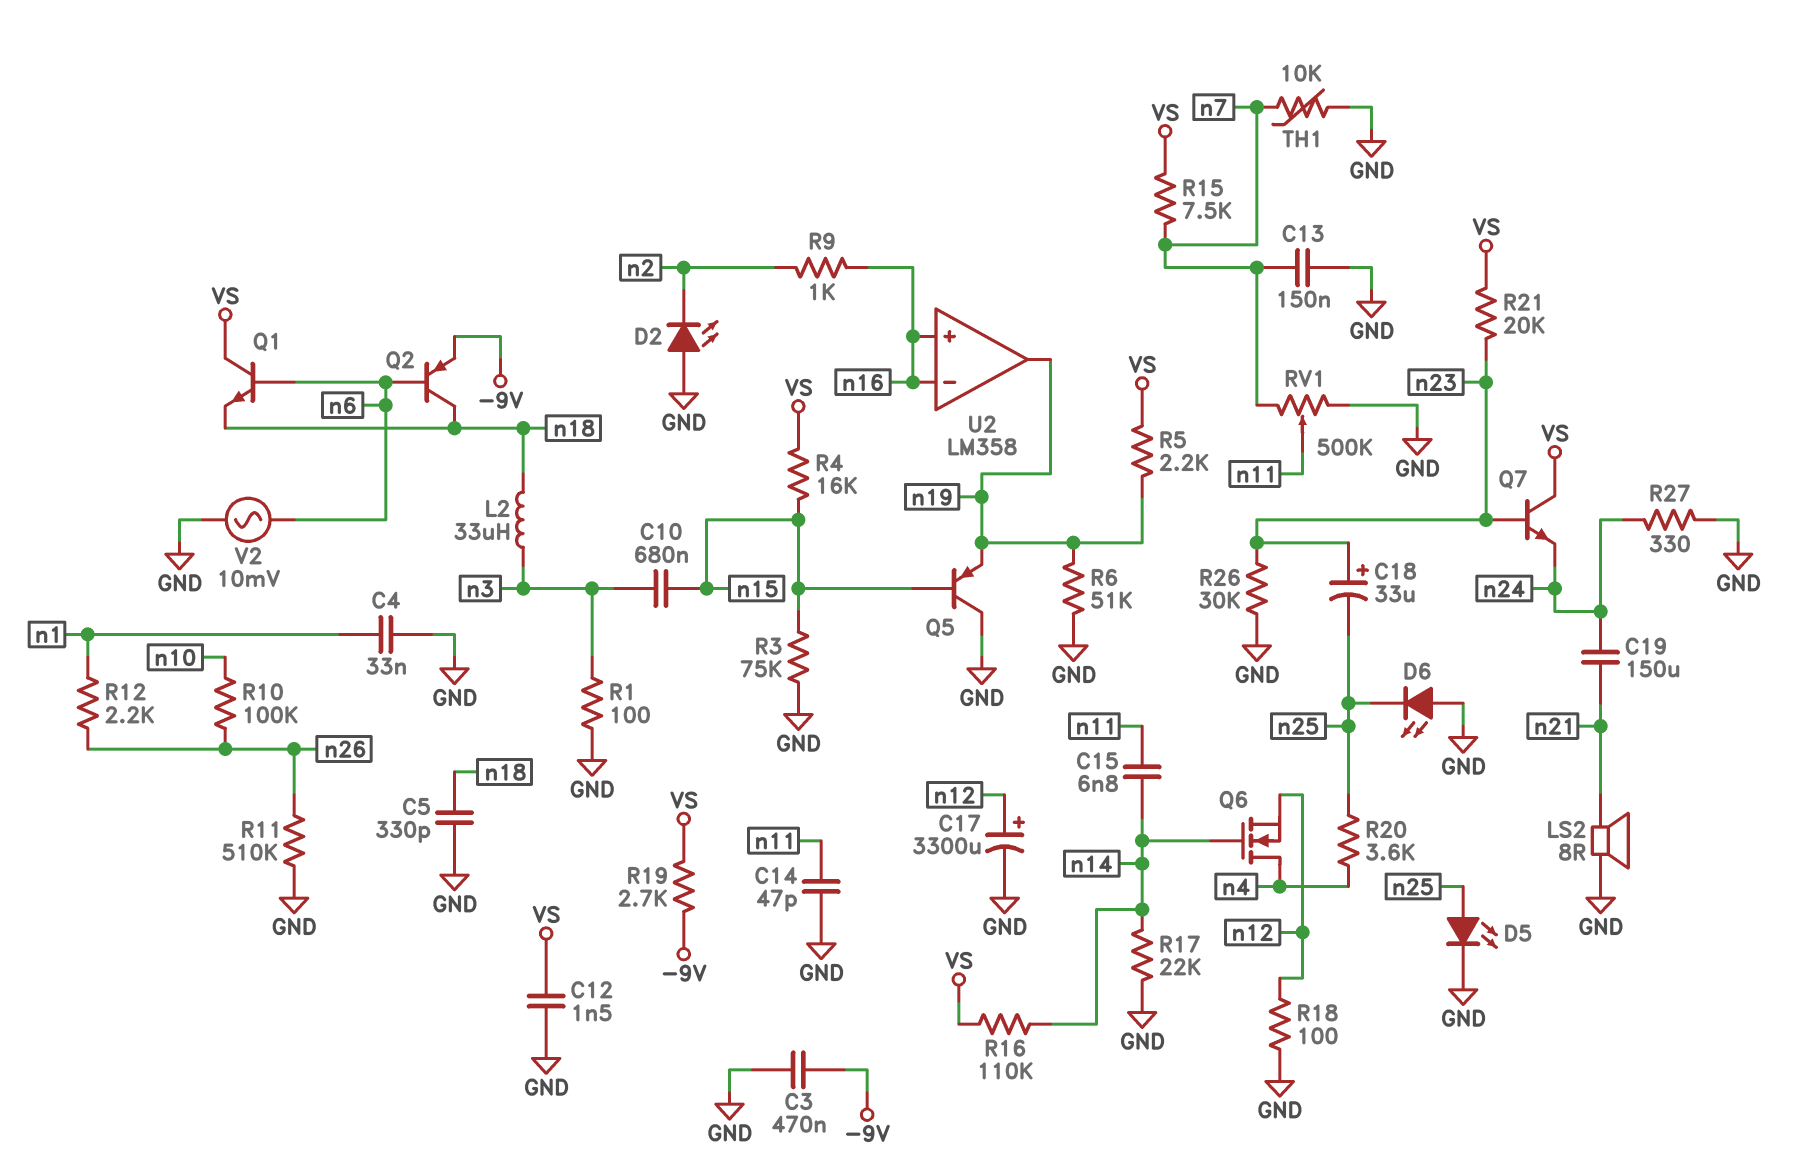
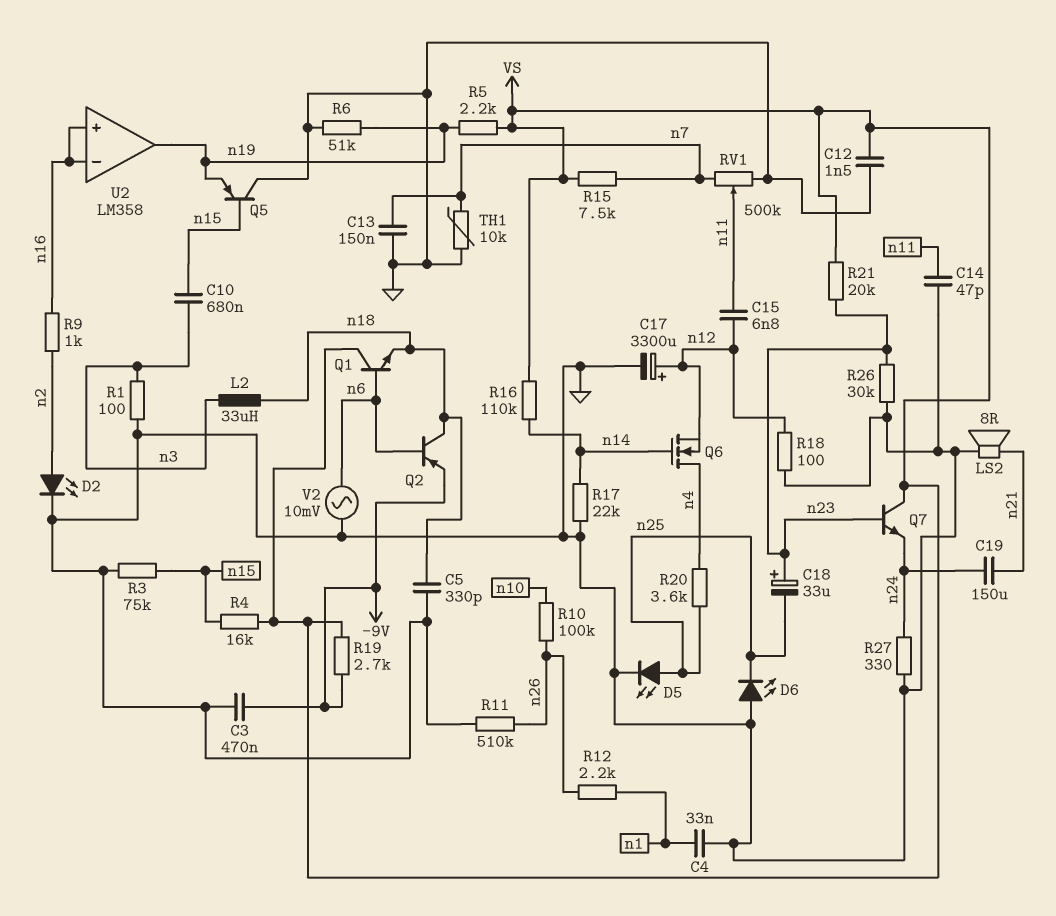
C15: 6.8nF (n11, n14) -> 6.8nF (n11, n12)
D2: LED (A GND, K n2) -> LED (A n2, K GND)

